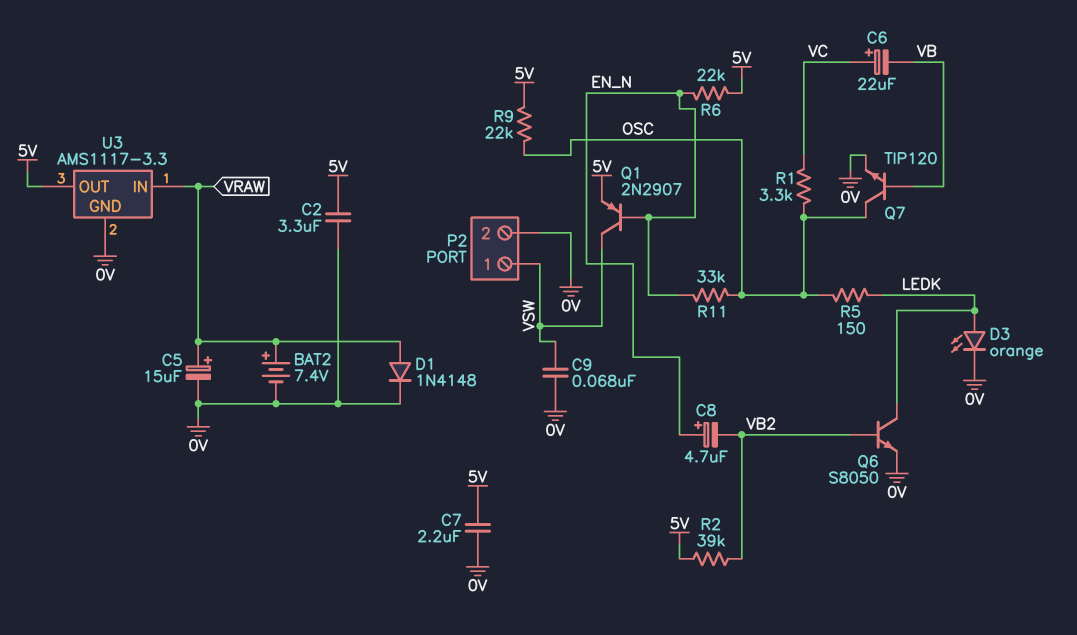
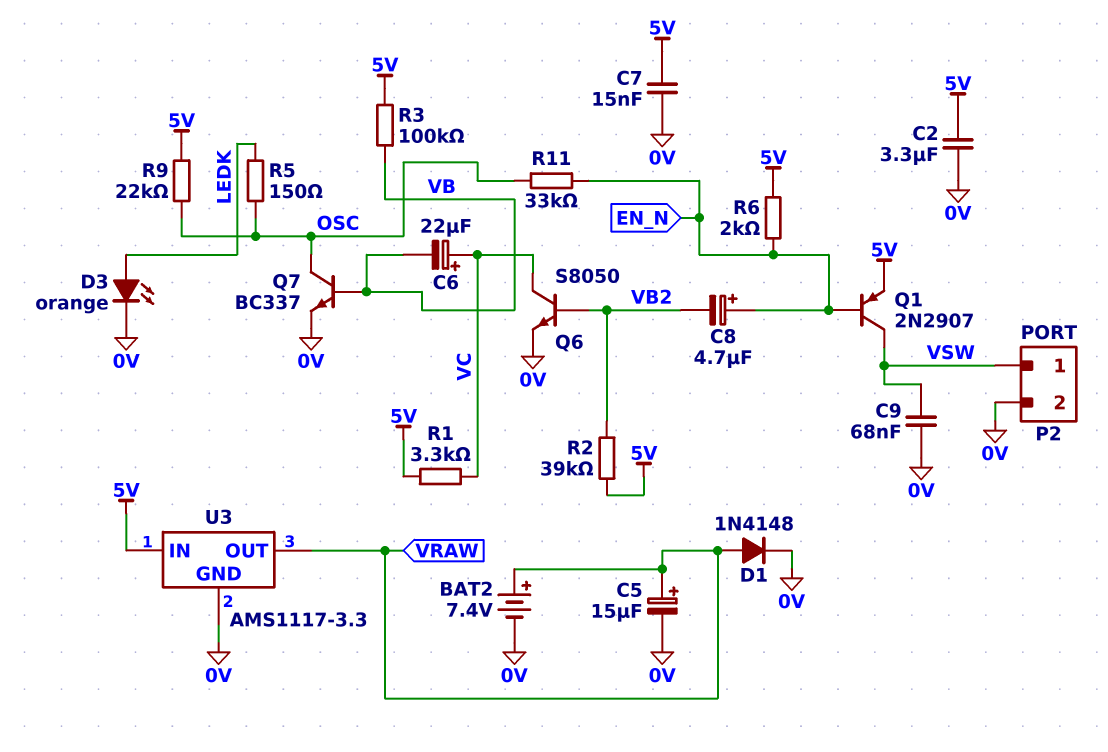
C7: 2.2uF (0V, 5V) -> 15nF (0V, 5V)
Q6: NPN S8050 (B VB2, C LEDK, E 0V) -> NPN S8050 (B VB2, C VC, E 0V)
Q7: NPN TIP120 (B VB, C OSC, E 0V) -> NPN BC337 (B VB, C OSC, E 0V)
R1: 3.3k (OSC, VC) -> 3.3k (5V, VC)
R3: none -> 100k (5V, VB)
R6: 22k (5V, EN_N) -> 2k (5V, EN_N)
U3 pin IN: VRAW -> 5V
U3 pin OUT: 5V -> VRAW

